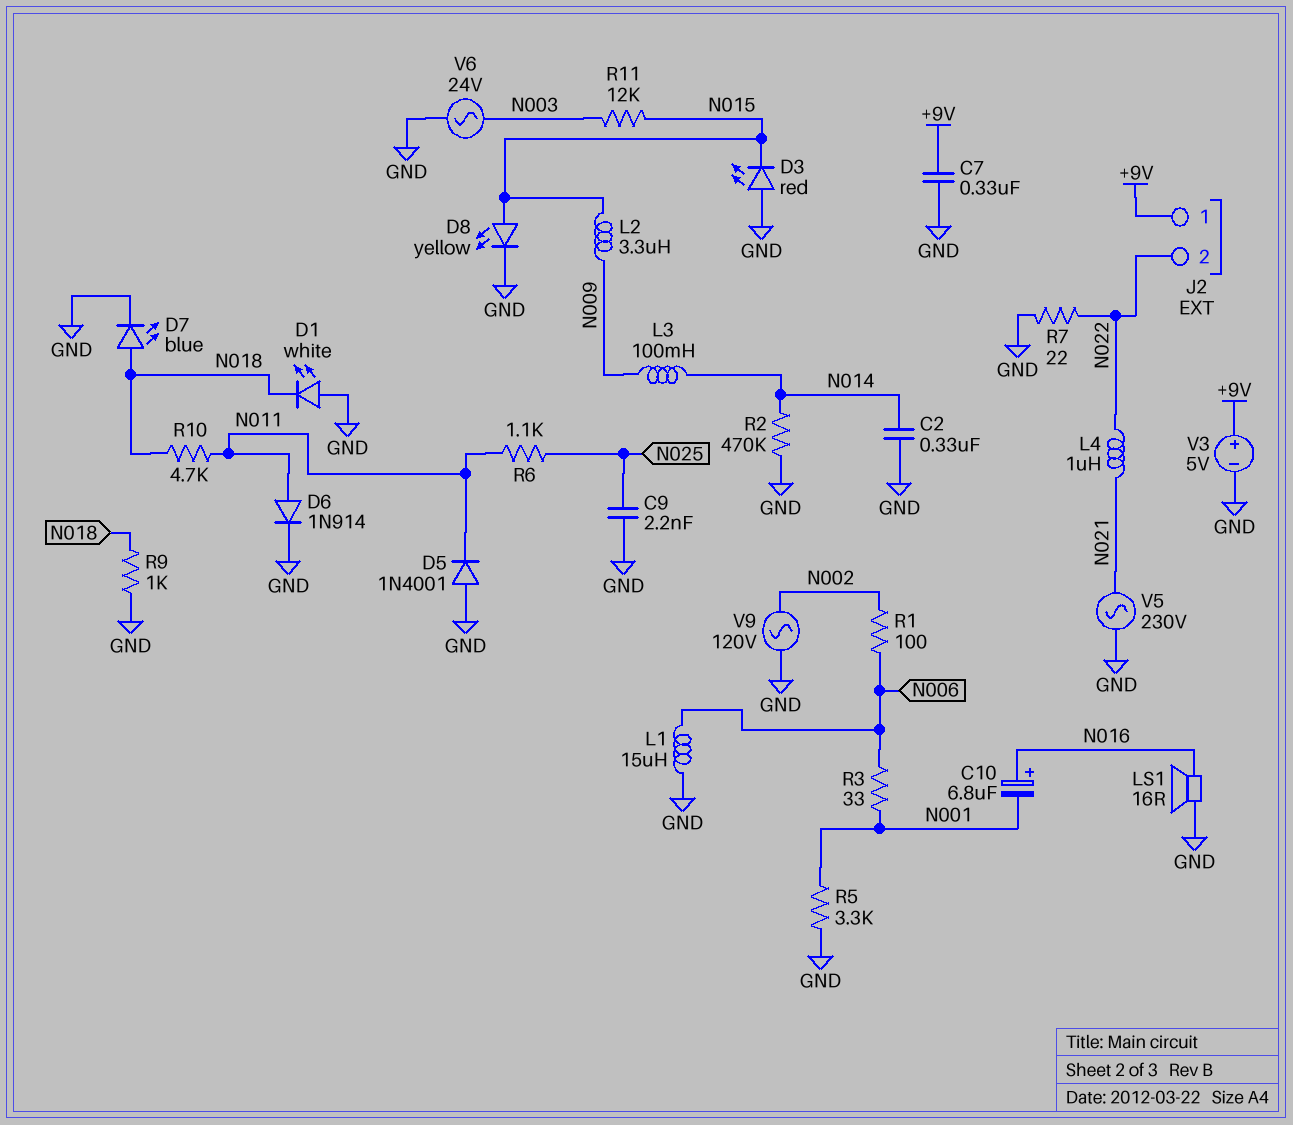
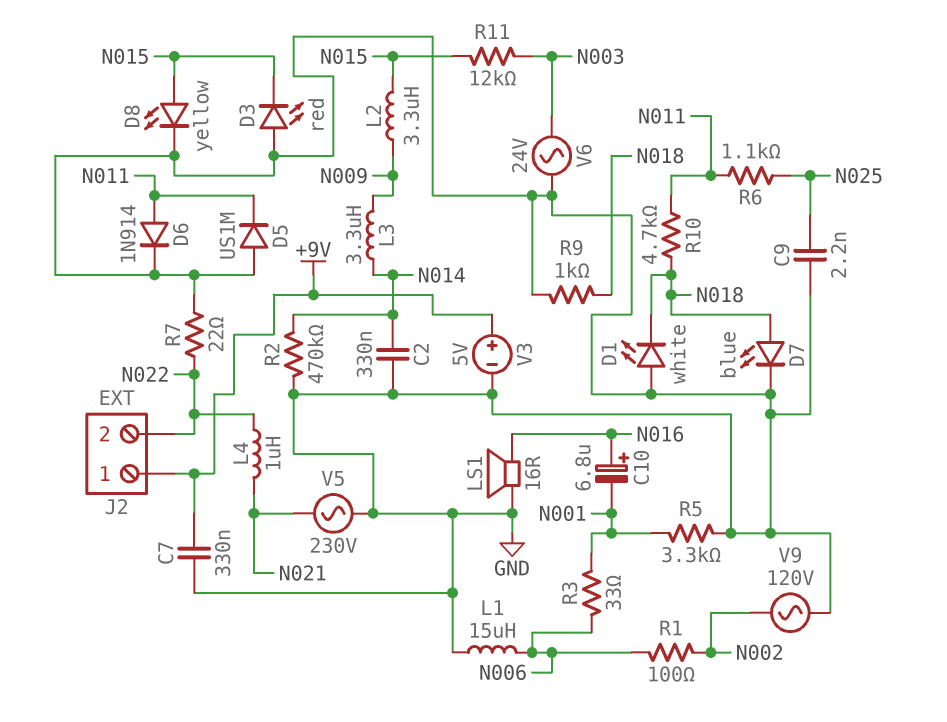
D5: diode 1N4001 (A GND, K N011) -> diode US1M (A GND, K N011)
L3: 100mH (N009, N014) -> 3.3uH (N009, N014)

